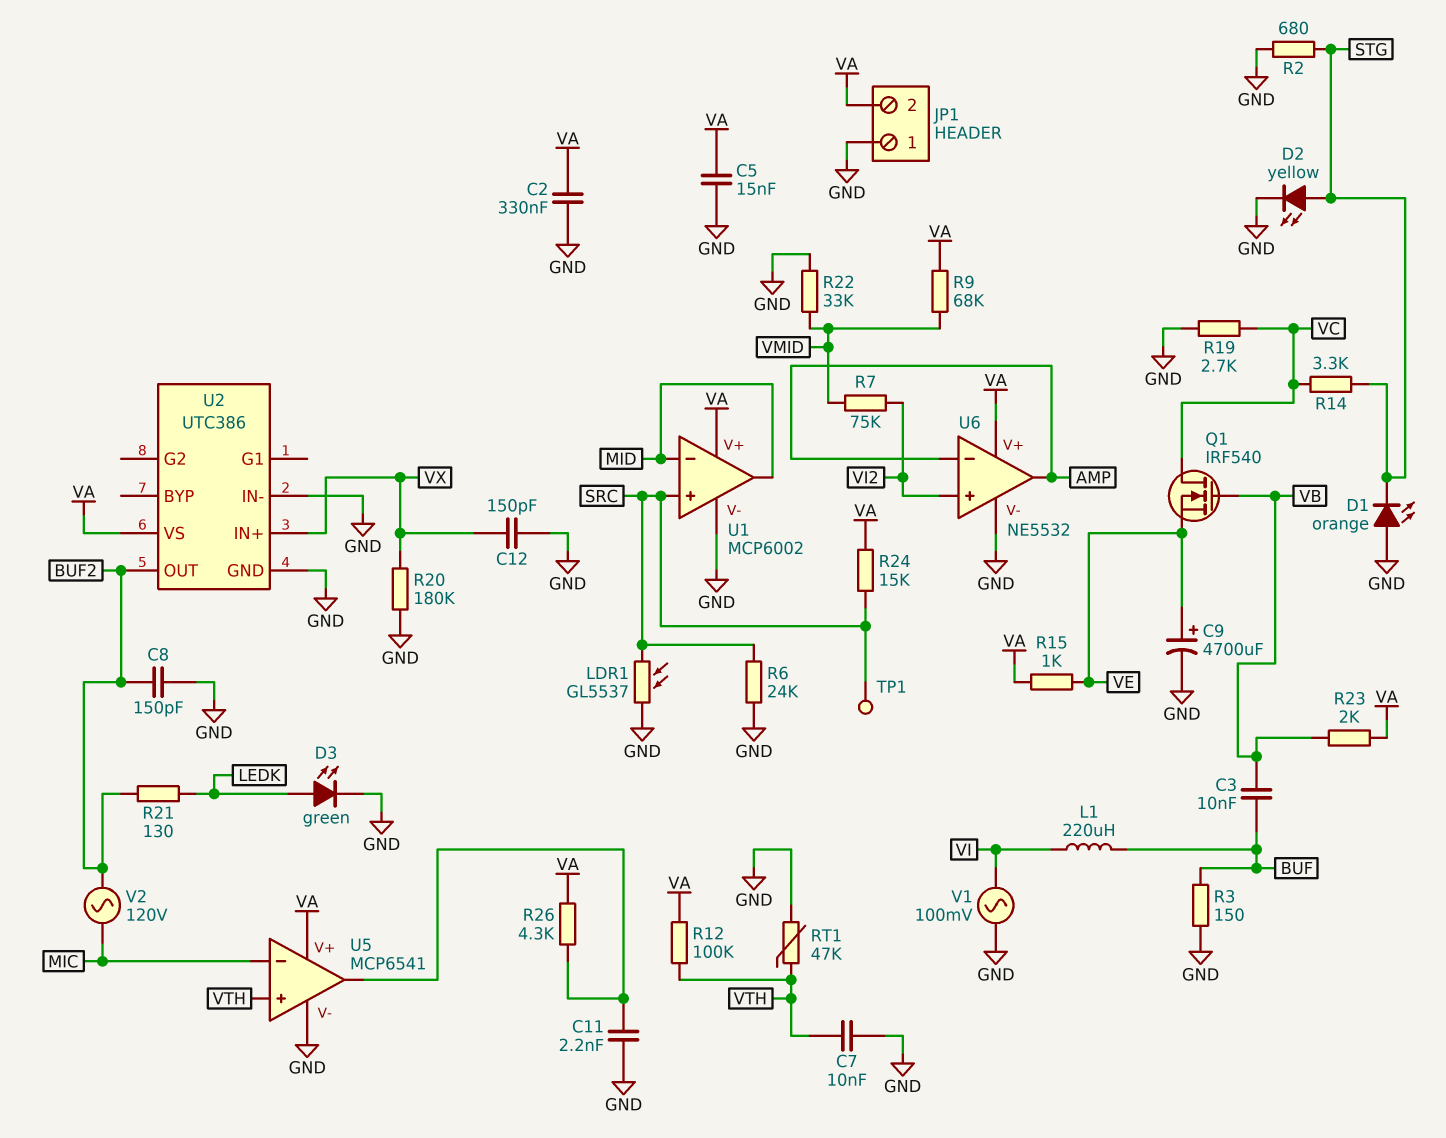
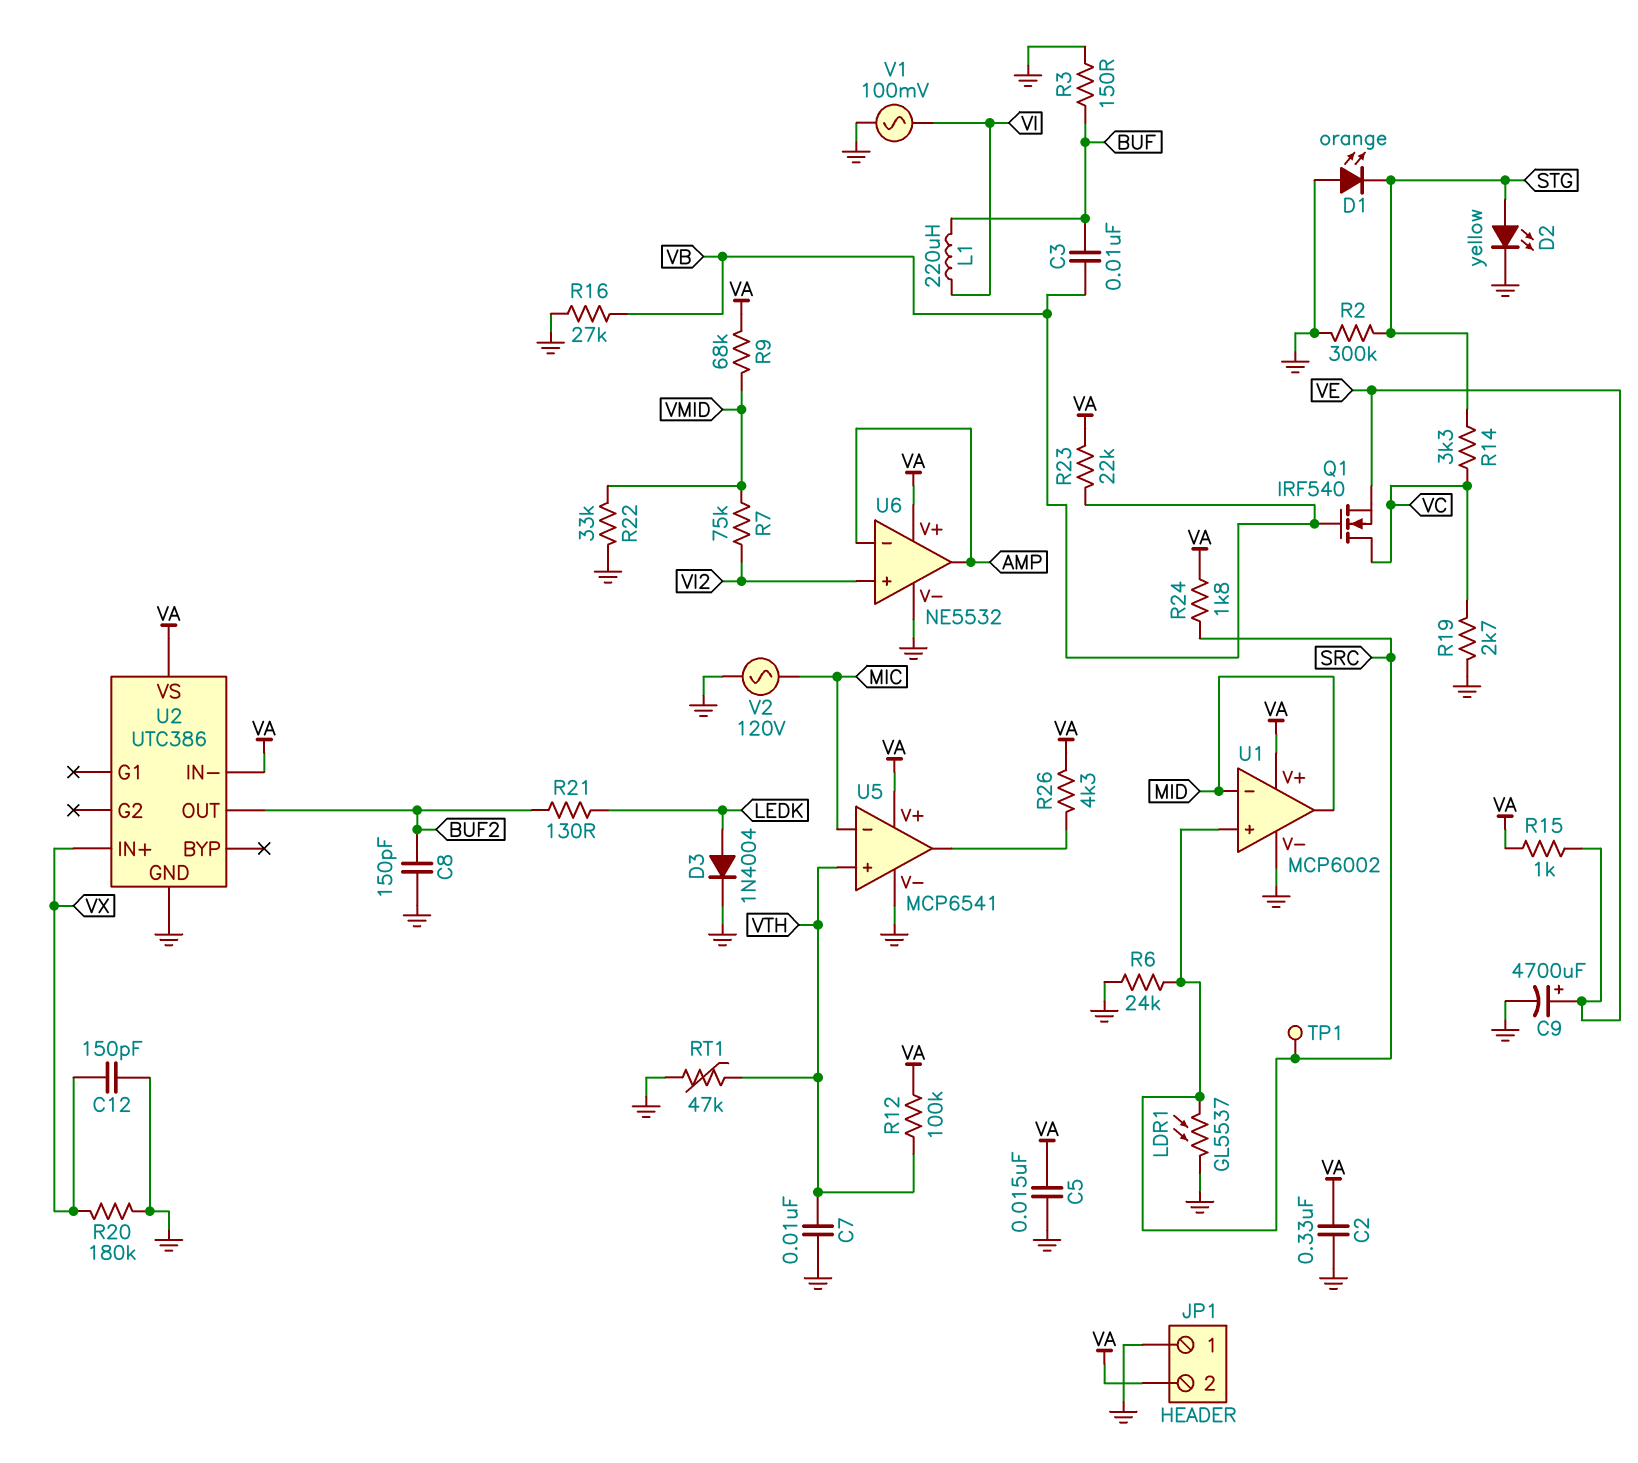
C11: 2.2nF (GND, U5/out) -> none
D3: LED green (A LEDK, K GND) -> diode 1N4004 (A LEDK, K GND)
R2: 680 (GND, STG) -> 300k (GND, STG)
R16: none -> 27k (GND, VB)
R23: 2k (VA, VB) -> 22k (VA, VB)
R24: 15k (SRC, VA) -> 1.8k (SRC, VA)
U2 pin IN-: GND -> VA
V2: AC 120V (BUF2, MIC) -> AC 120V (GND, MIC)

